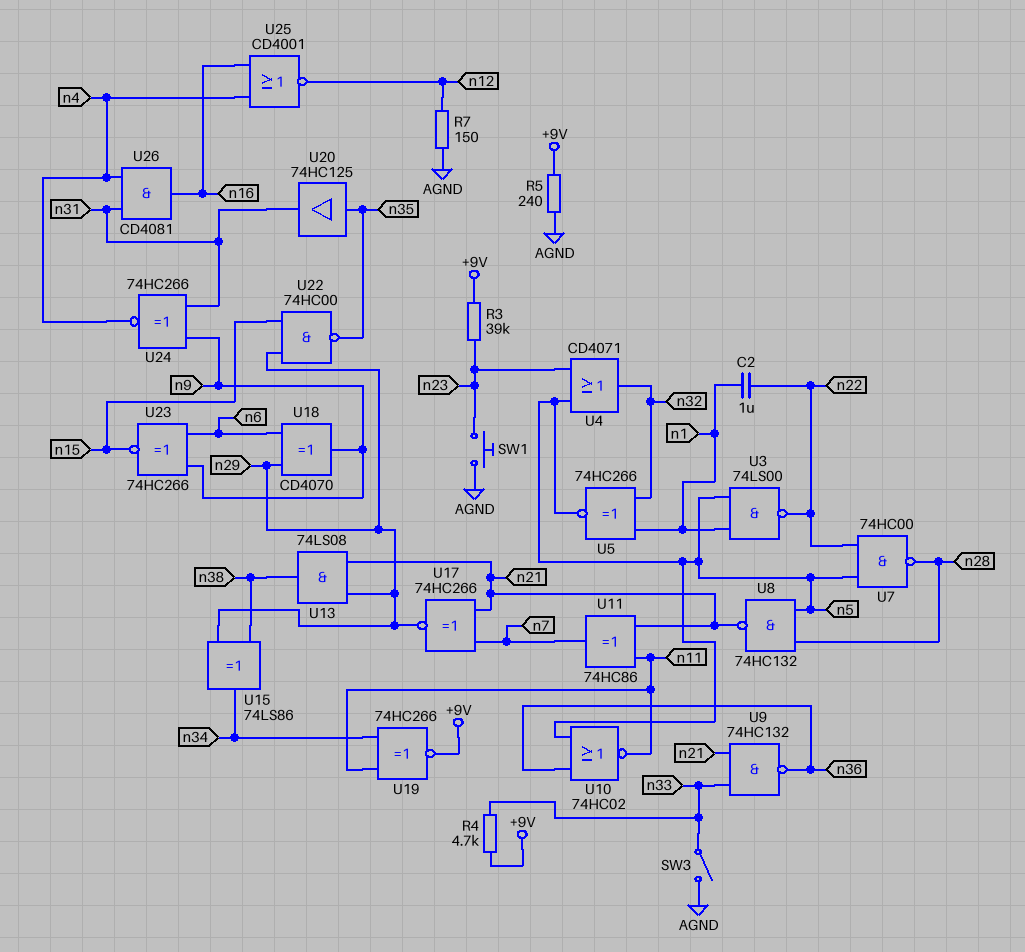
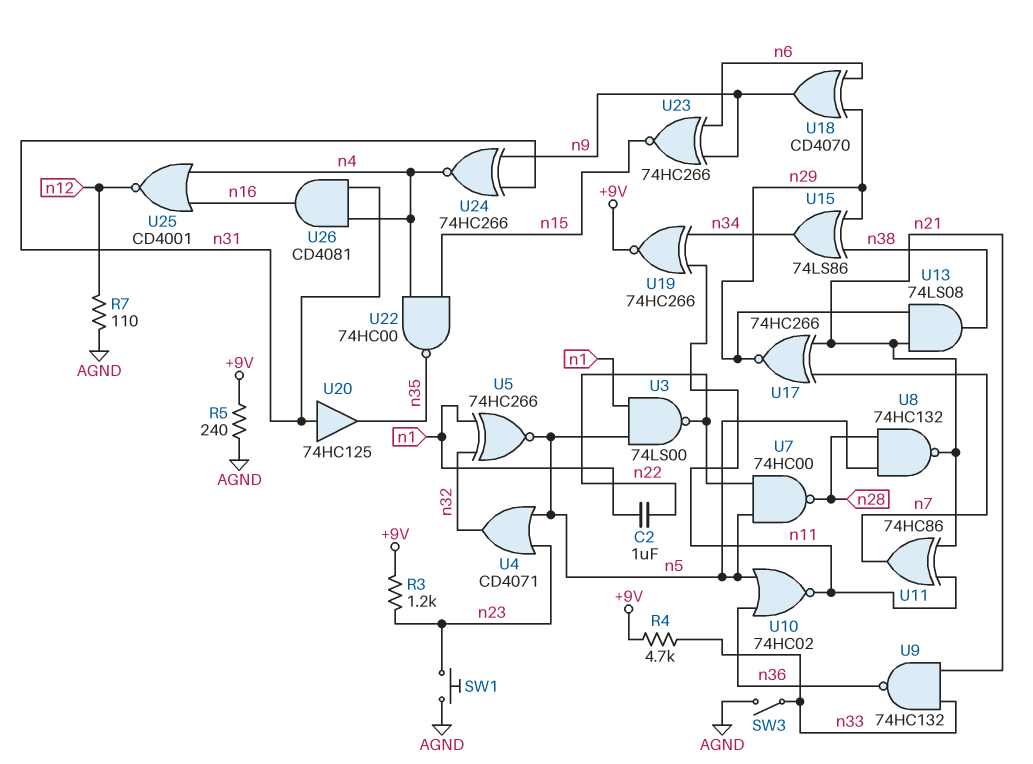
R3: 39k (+9V, n23) -> 1.2k (+9V, n23)
R7: 150 (AGND, n12) -> 110 (AGND, n12)
U20: buffer 74HC125 (in n35, out n31) -> buffer 74HC125 (in n31, out n35)
U22: NAND 74HC00 (in n15, in n29, out n35) -> NAND 74HC00 (in n4, in n15, out n35)

